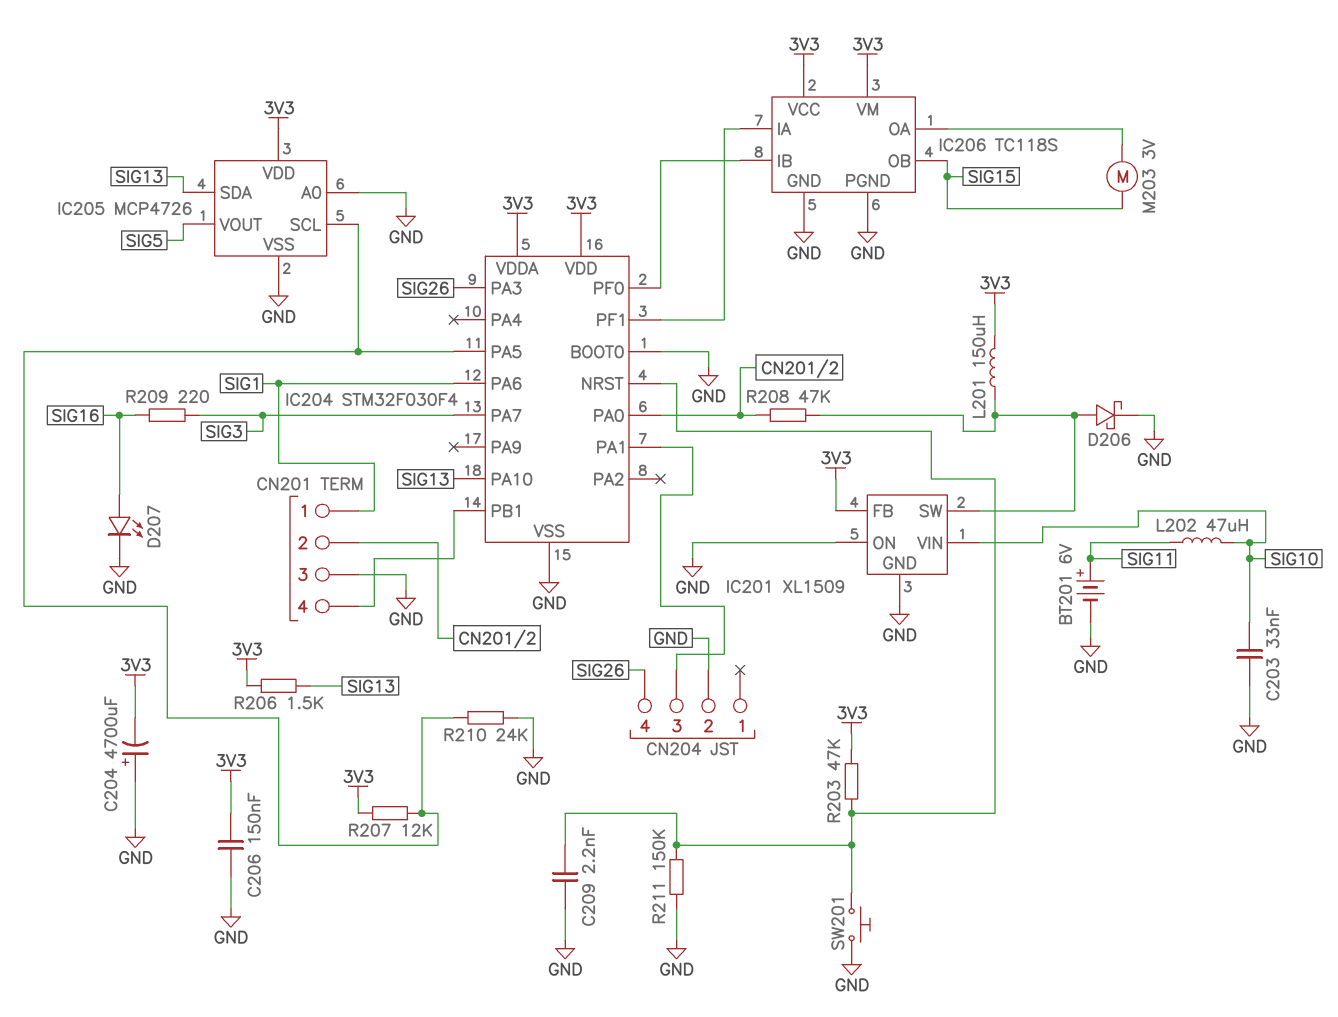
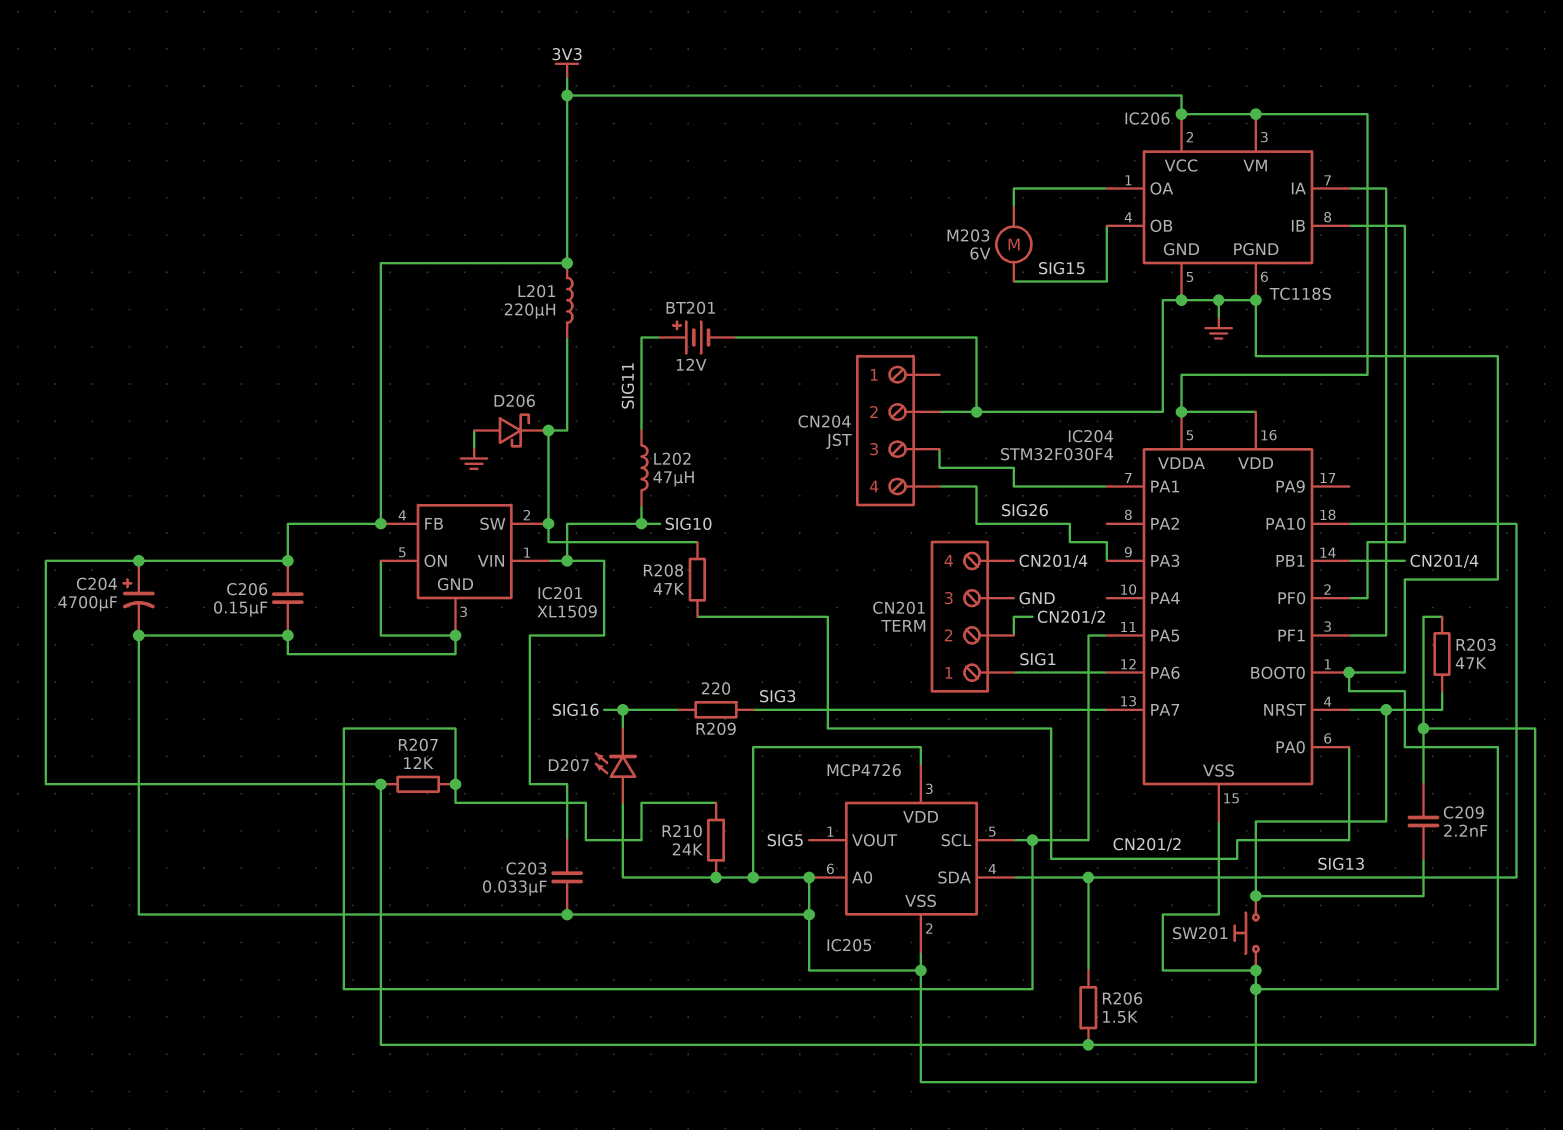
BT201: 6V (plus SIG11, minus GND) -> 12V (plus SIG11, minus GND)
C204: 4700uF (plus GND, minus 3V3) -> 4700uF (plus 3V3, minus GND)
C209: 2.2nF (GND, IC204/NRST) -> 2.2nF (3V3, IC204/NRST)
D206: schottky (A IC201/SW, K GND) -> schottky (A GND, K IC201/SW)
D207: LED (A SIG16, K GND) -> LED (A GND, K SIG16)
IC205 pin VDD: 3V3 -> GND
L201: 150uH (3V3, IC201/SW) -> 220uH (3V3, IC201/SW)
M203: motor 3V (IC206/OA, SIG15) -> motor 6V (IC206/OA, SIG15)
R211: 150k (GND, IC204/NRST) -> none

